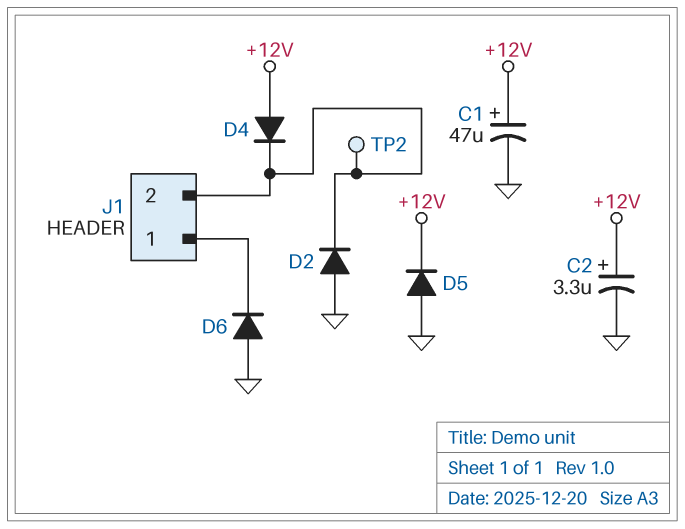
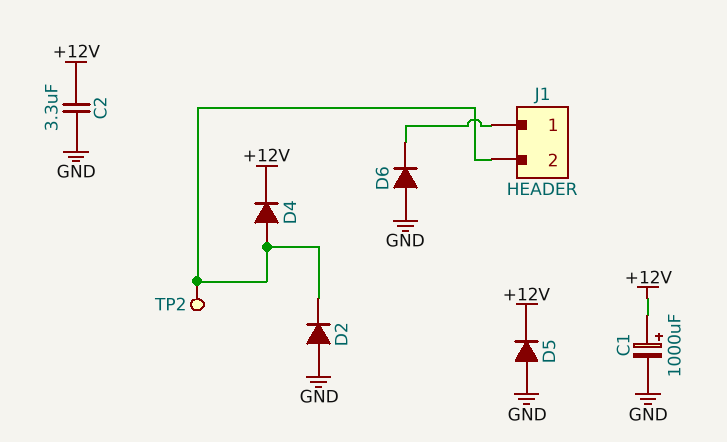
C1: 47uF (plus +12V, minus GND) -> 1000uF (plus +12V, minus GND)
C2: 3.3uF (plus +12V, minus GND) -> 3.3uF (+12V, GND)
D4: diode (A +12V, K J1/2) -> diode (A J1/2, K +12V)

